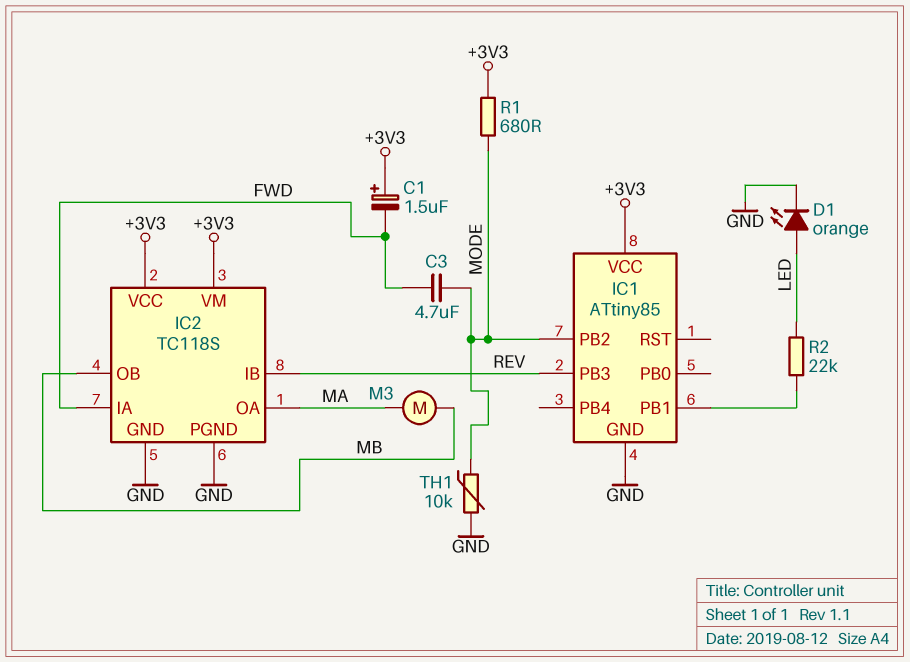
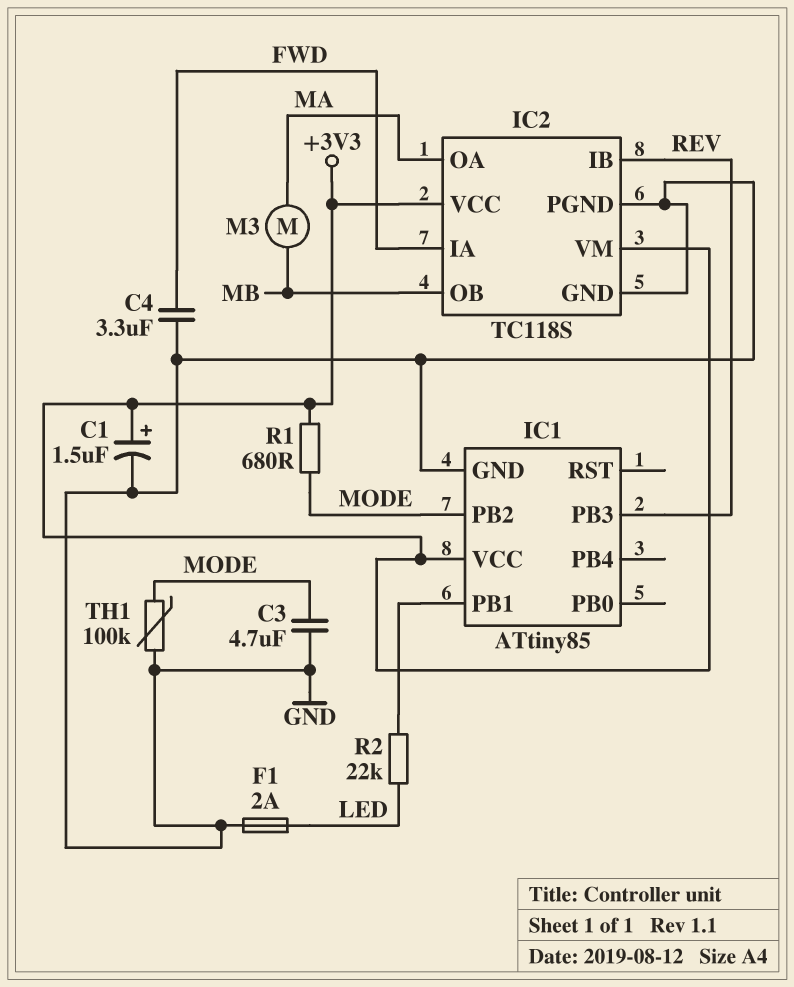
C1: 1.5uF (plus +3V3, minus FWD) -> 1.5uF (plus +3V3, minus GND)
C3: 4.7uF (FWD, MODE) -> 4.7uF (GND, MODE)
C4: none -> 3.3uF (FWD, GND)
D1: LED orange (A LED, K GND) -> none
F1: none -> 2A (GND, LED)
TH1: 10k (GND, MODE) -> 100k (GND, MODE)

